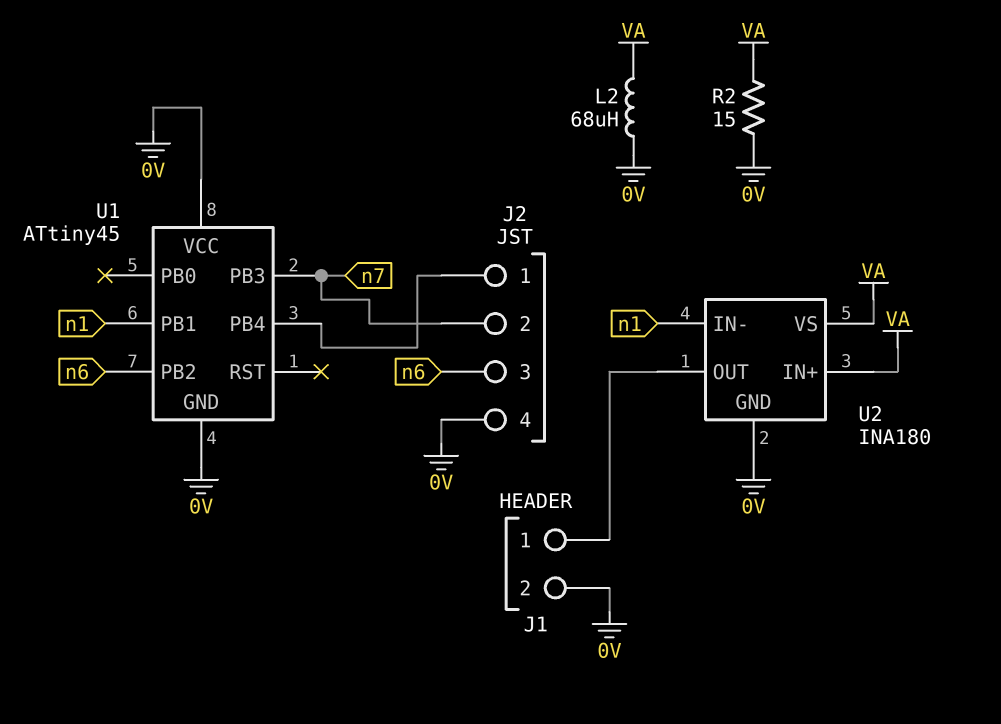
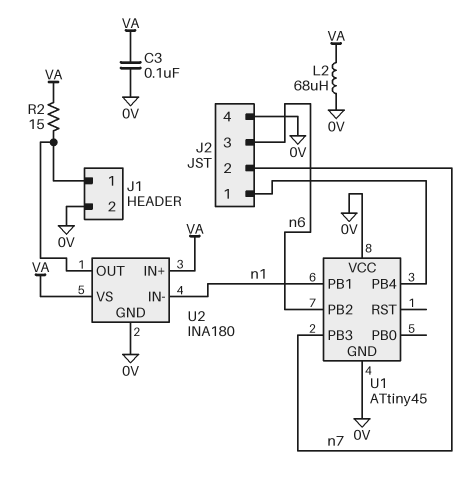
C3: none -> 100nF (0V, VA)
R2: 15 (0V, VA) -> 15 (J1/1, VA)

